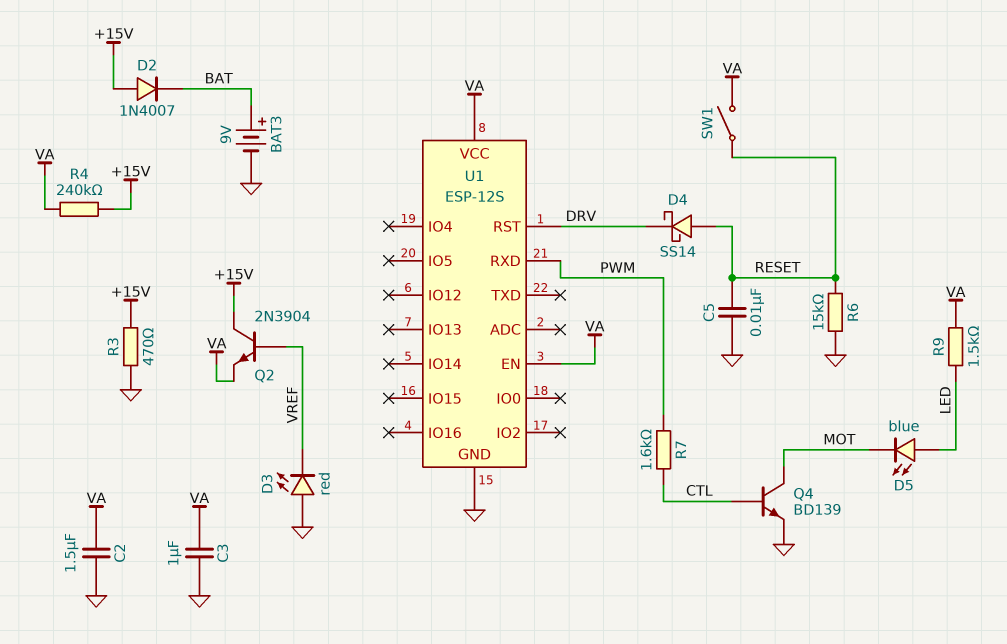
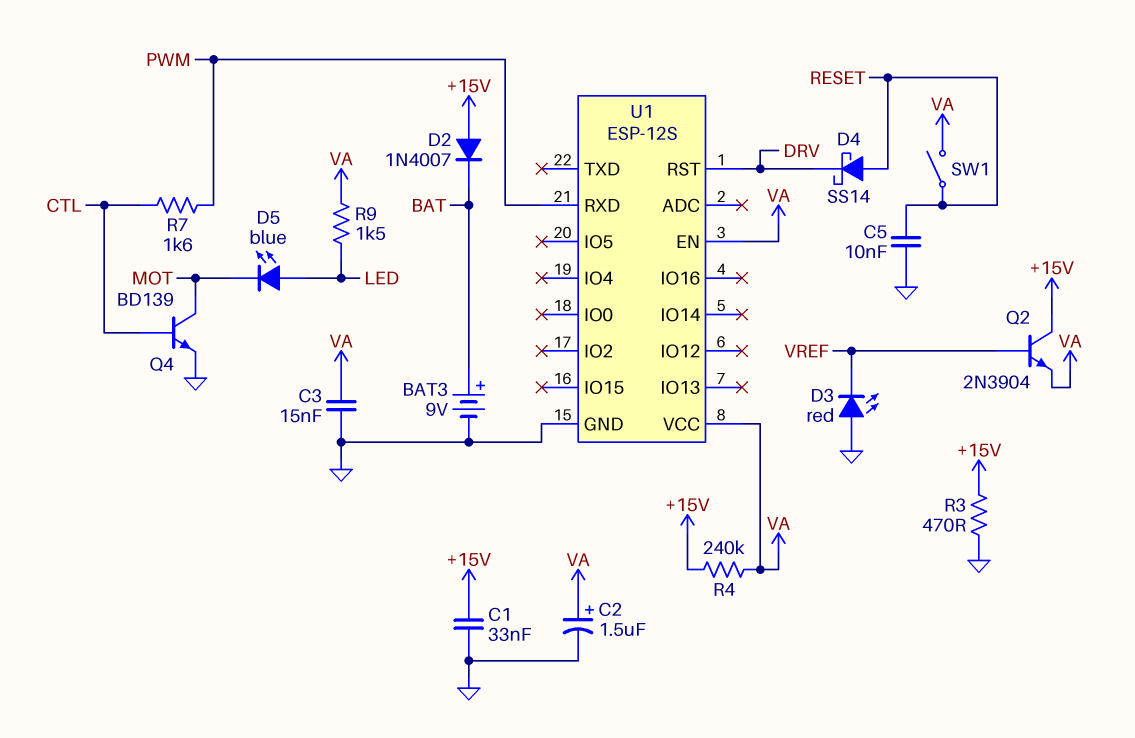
C1: none -> 33nF (+15V, GND)
C2: 1.5uF (GND, VA) -> 1.5uF (plus VA, minus GND)
C3: 1uF (GND, VA) -> 15nF (GND, VA)
R6: 15k (GND, RESET) -> none

